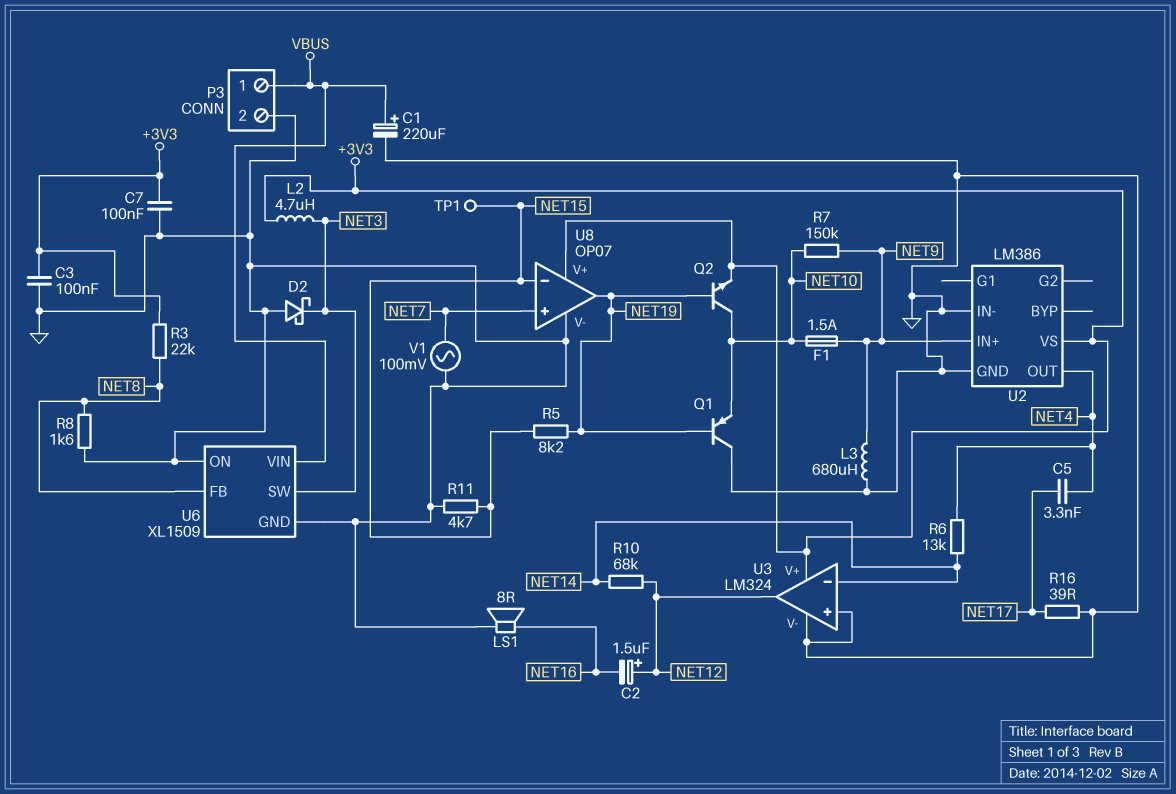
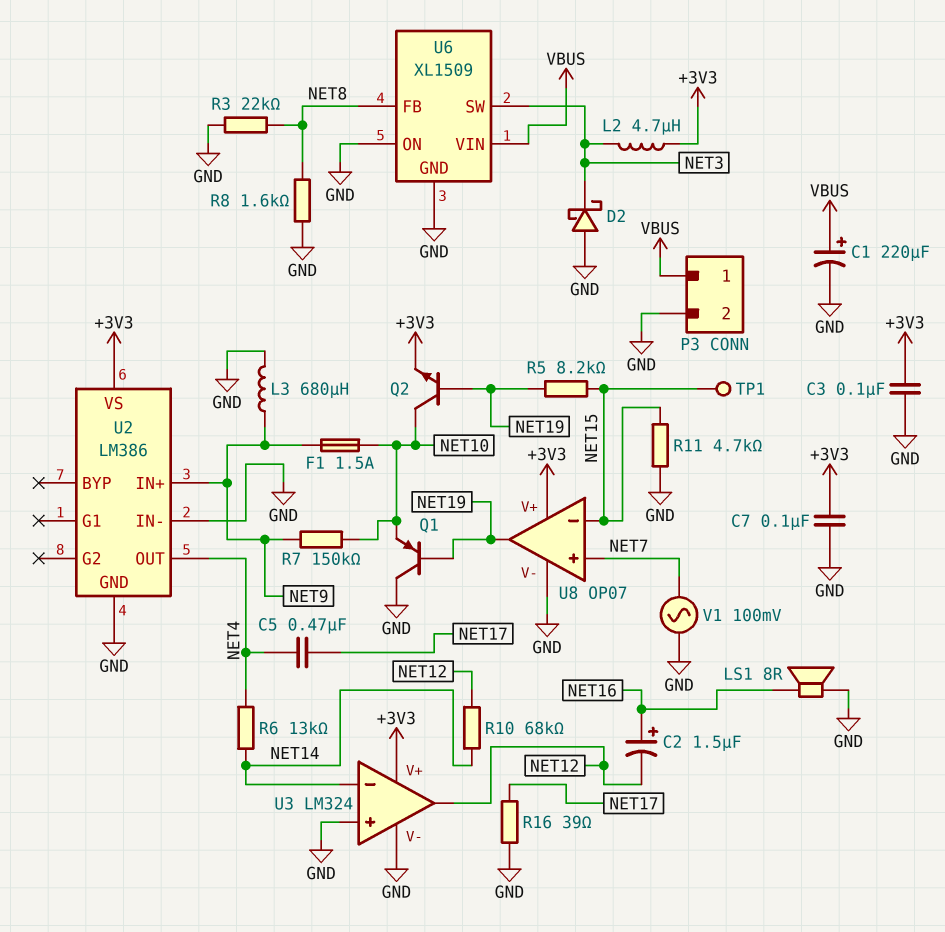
C2: 1.5uF (plus NET12, minus NET16) -> 1.5uF (plus NET16, minus NET12)
C5: 3.3nF (NET4, NET17) -> 470nF (NET4, NET17)
R3: 22k (+3V3, NET8) -> 22k (GND, NET8)

